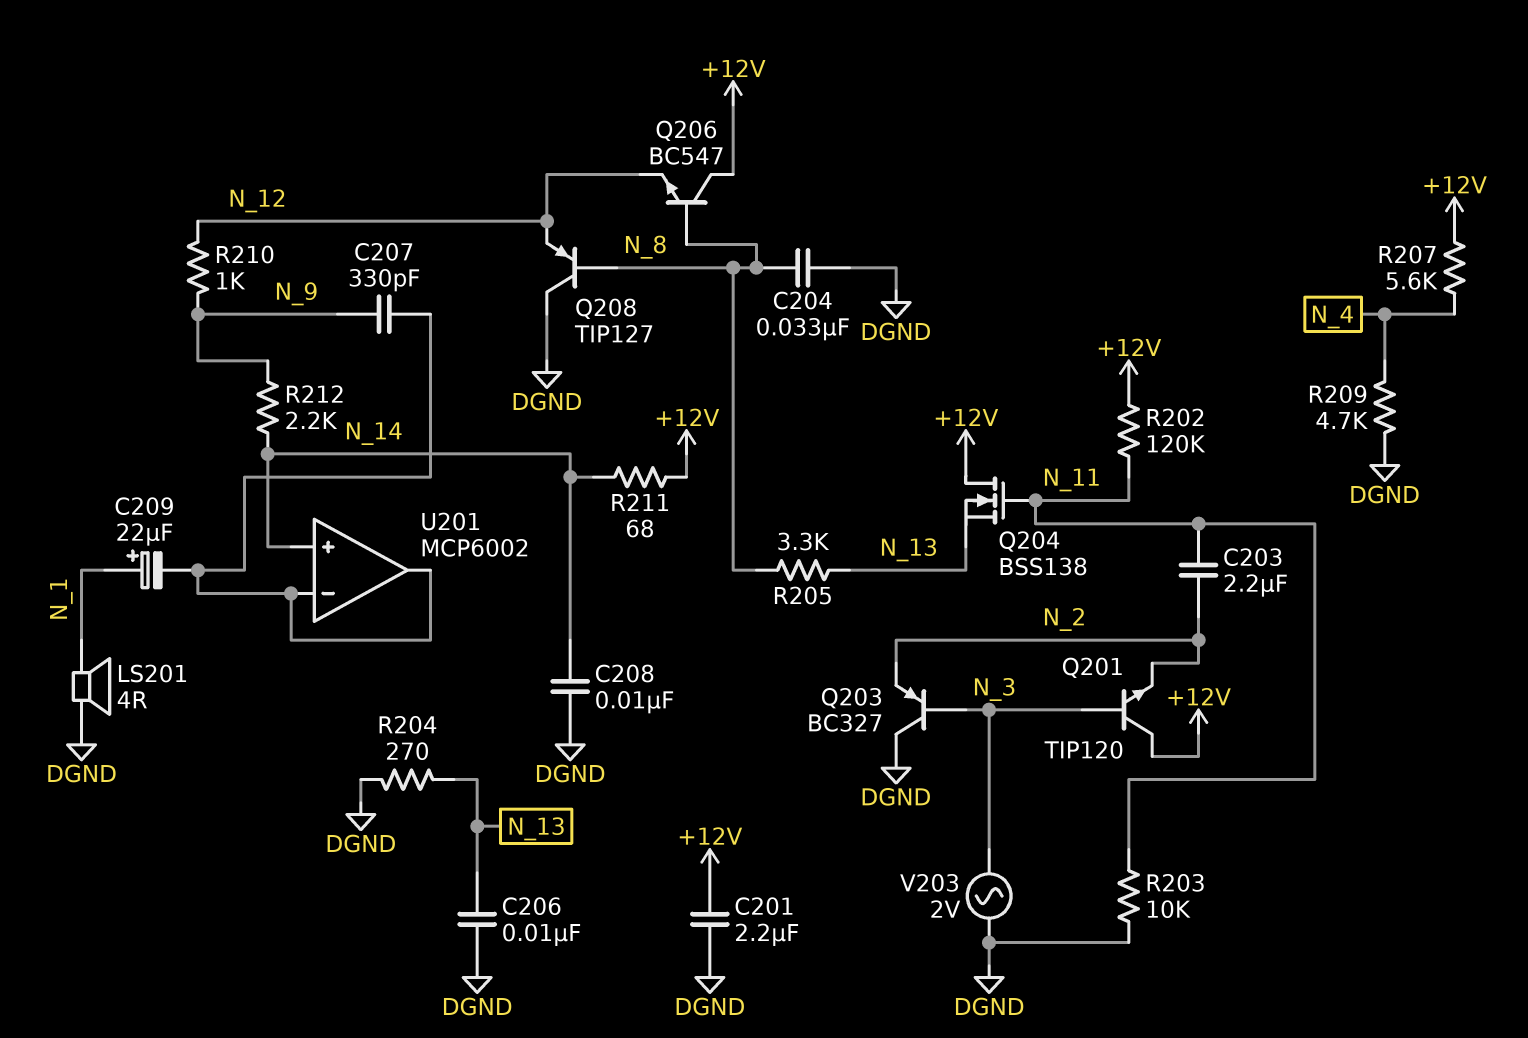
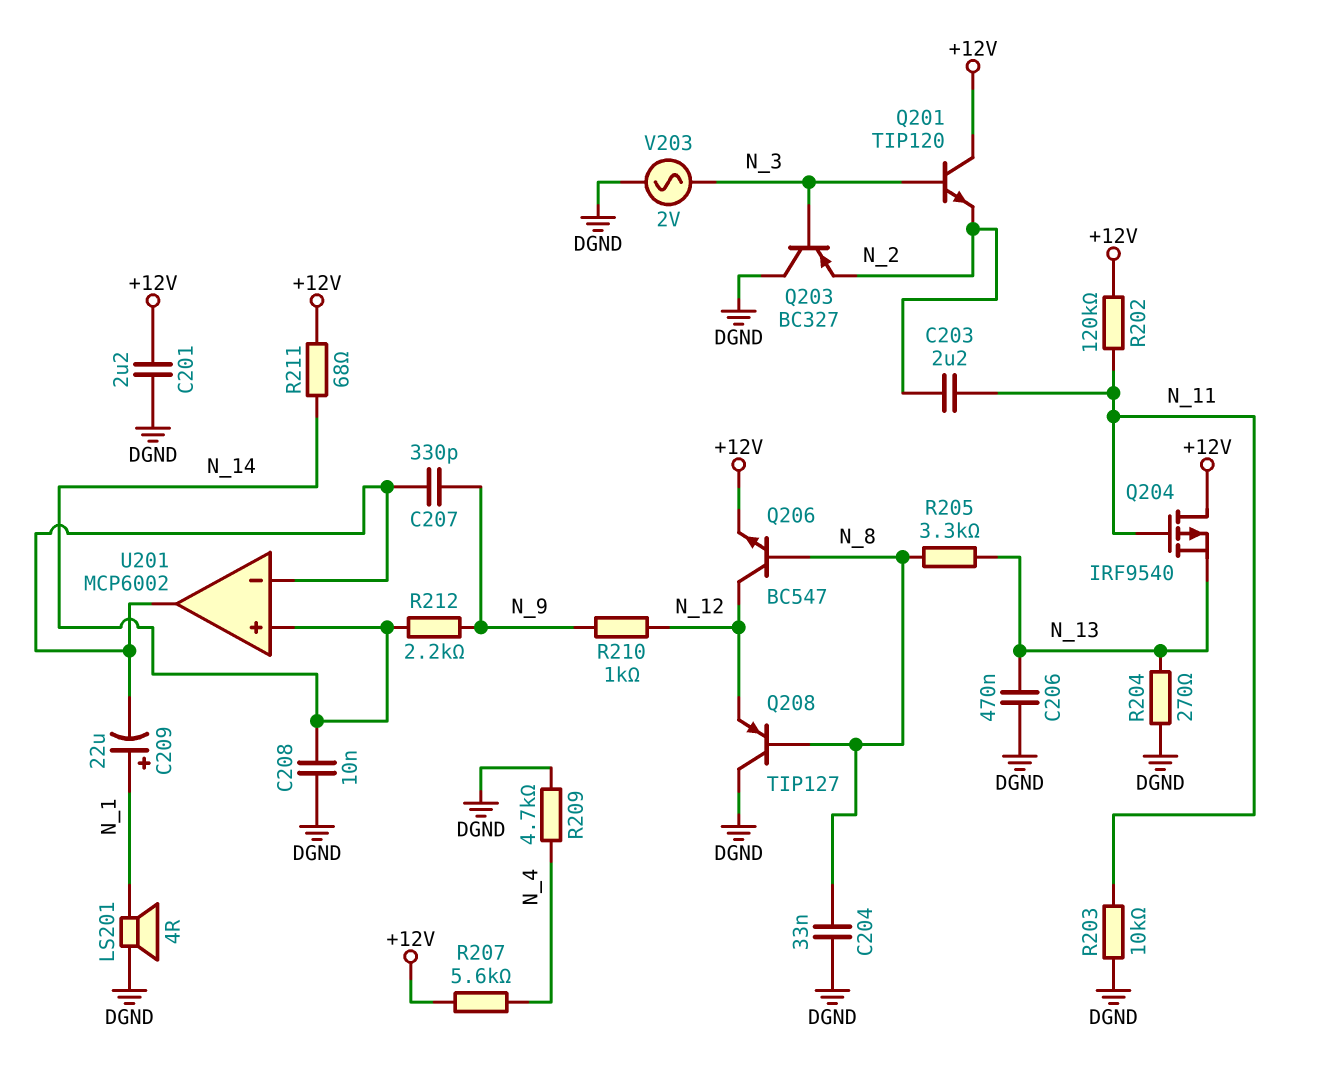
C206: 10nF (DGND, N_13) -> 470nF (DGND, N_13)
Q204: NMOS BSS138 (G N_11, D +12V, S N_13) -> PMOS IRF9540 (G N_11, D +12V, S N_13)
Q206: NPN BC547 (B N_8, C +12V, E N_12) -> NPN BC547 (B N_8, C N_12, E +12V)

